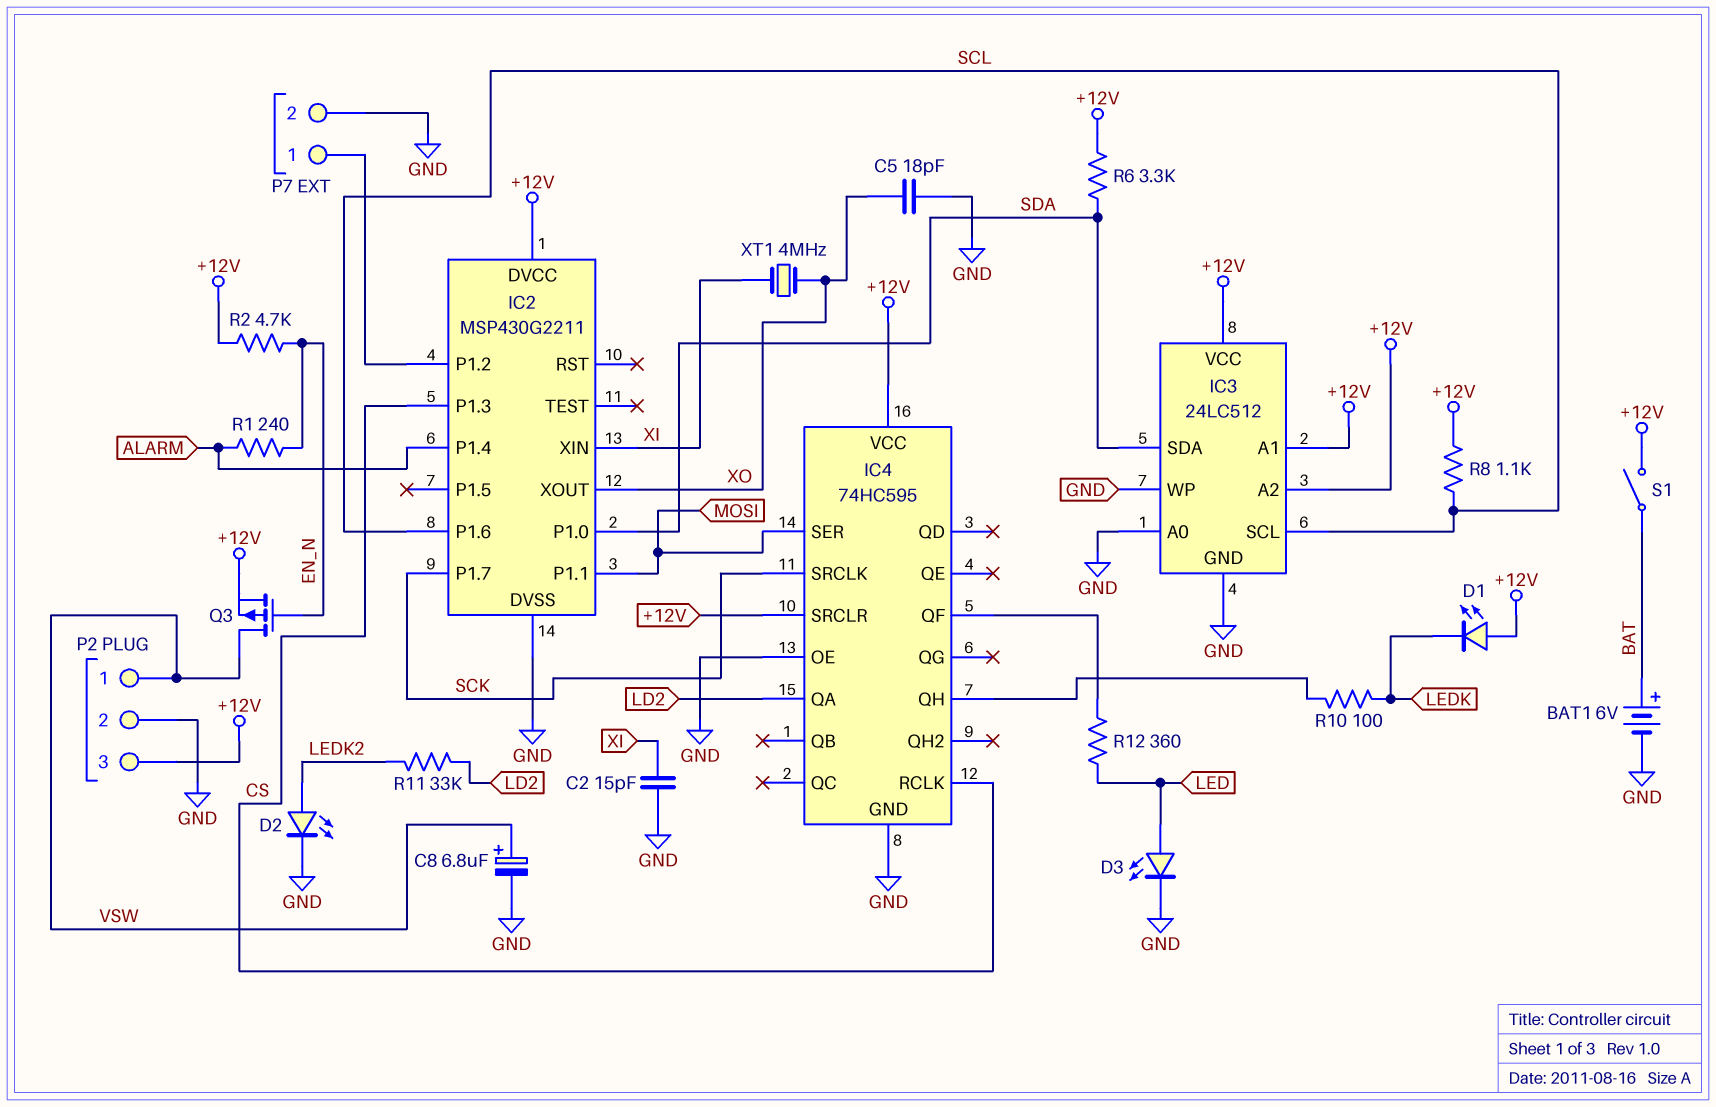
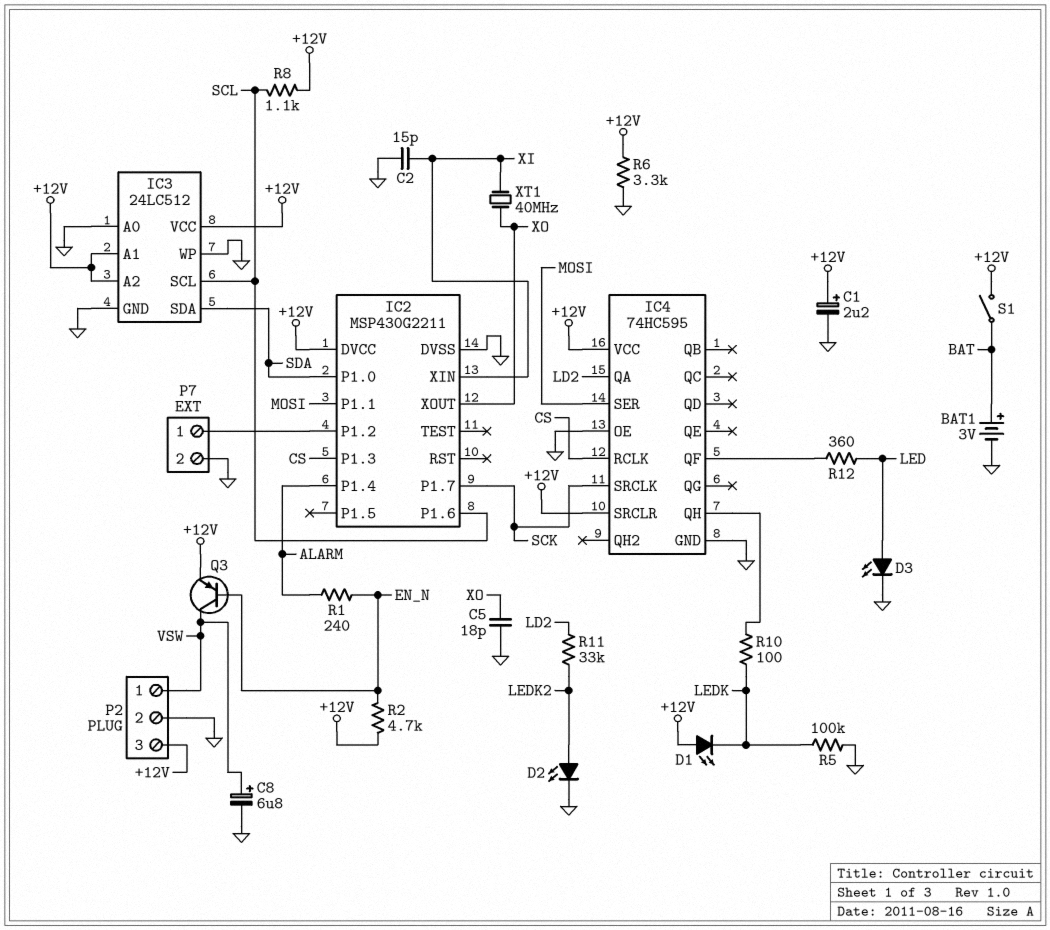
BAT1: 6V (plus BAT, minus GND) -> 3V (plus BAT, minus GND)
C1: none -> 2.2uF (plus +12V, minus GND)
Q3: PMOS (G EN_N, D VSW, S +12V) -> PNP (B EN_N, C VSW, E +12V)
R5: none -> 100k (GND, LEDK)
R6: 3.3k (+12V, SDA) -> 3.3k (+12V, GND)
XT1: 4MHz (XI, XO) -> 40MHz (XI, XO)

